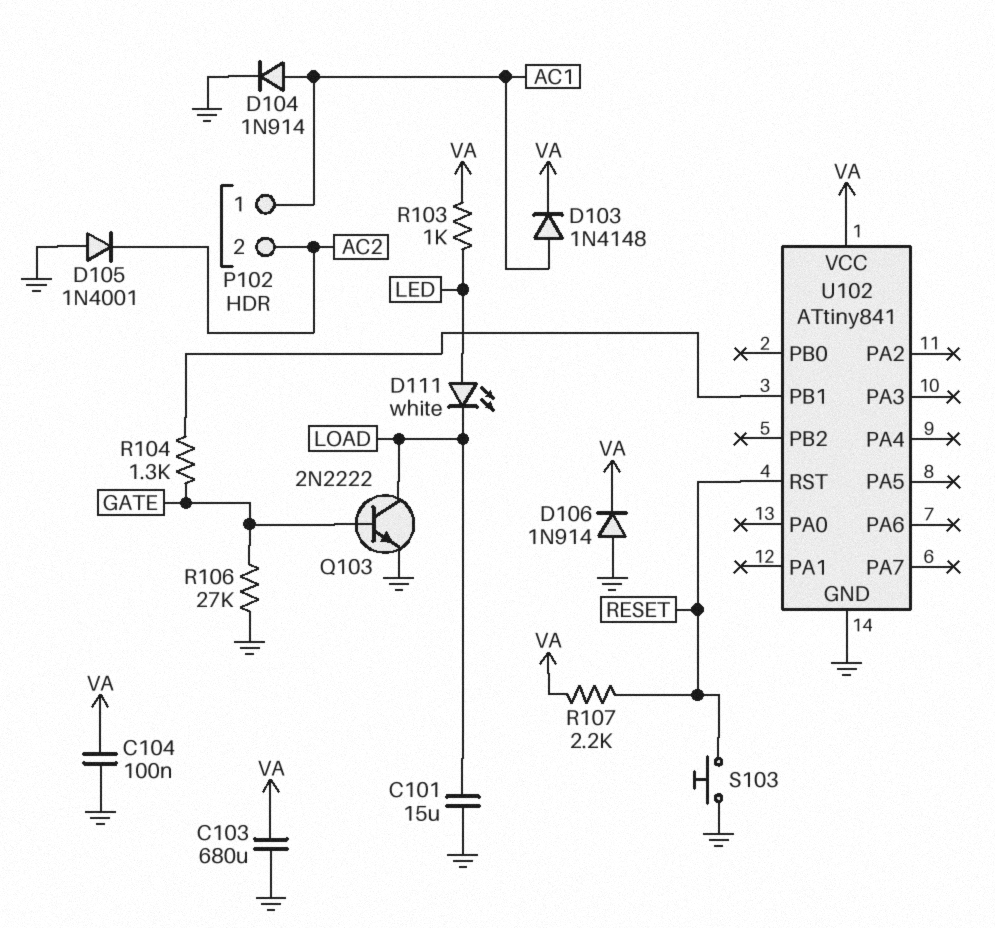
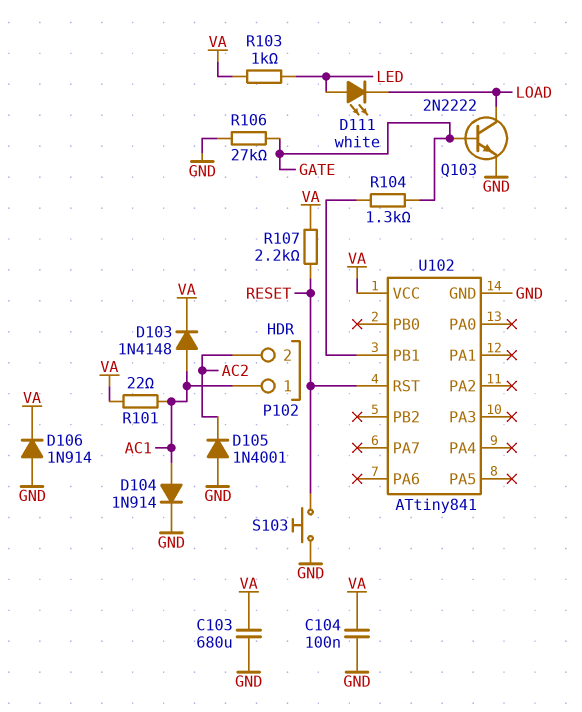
C101: 15uF (GND, LOAD) -> none
R101: none -> 22 (AC1, VA)

